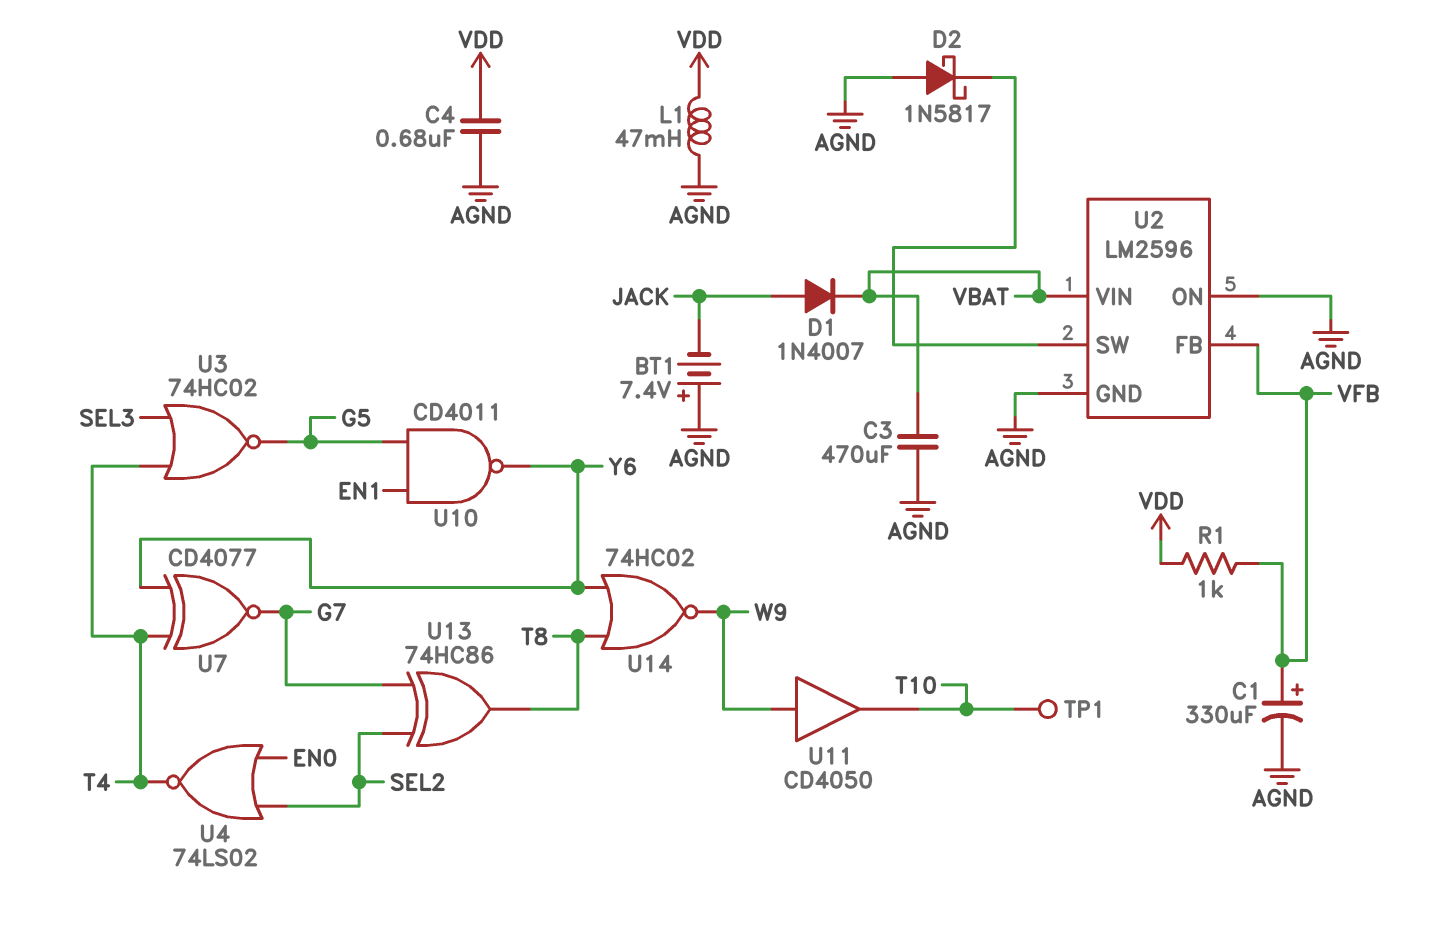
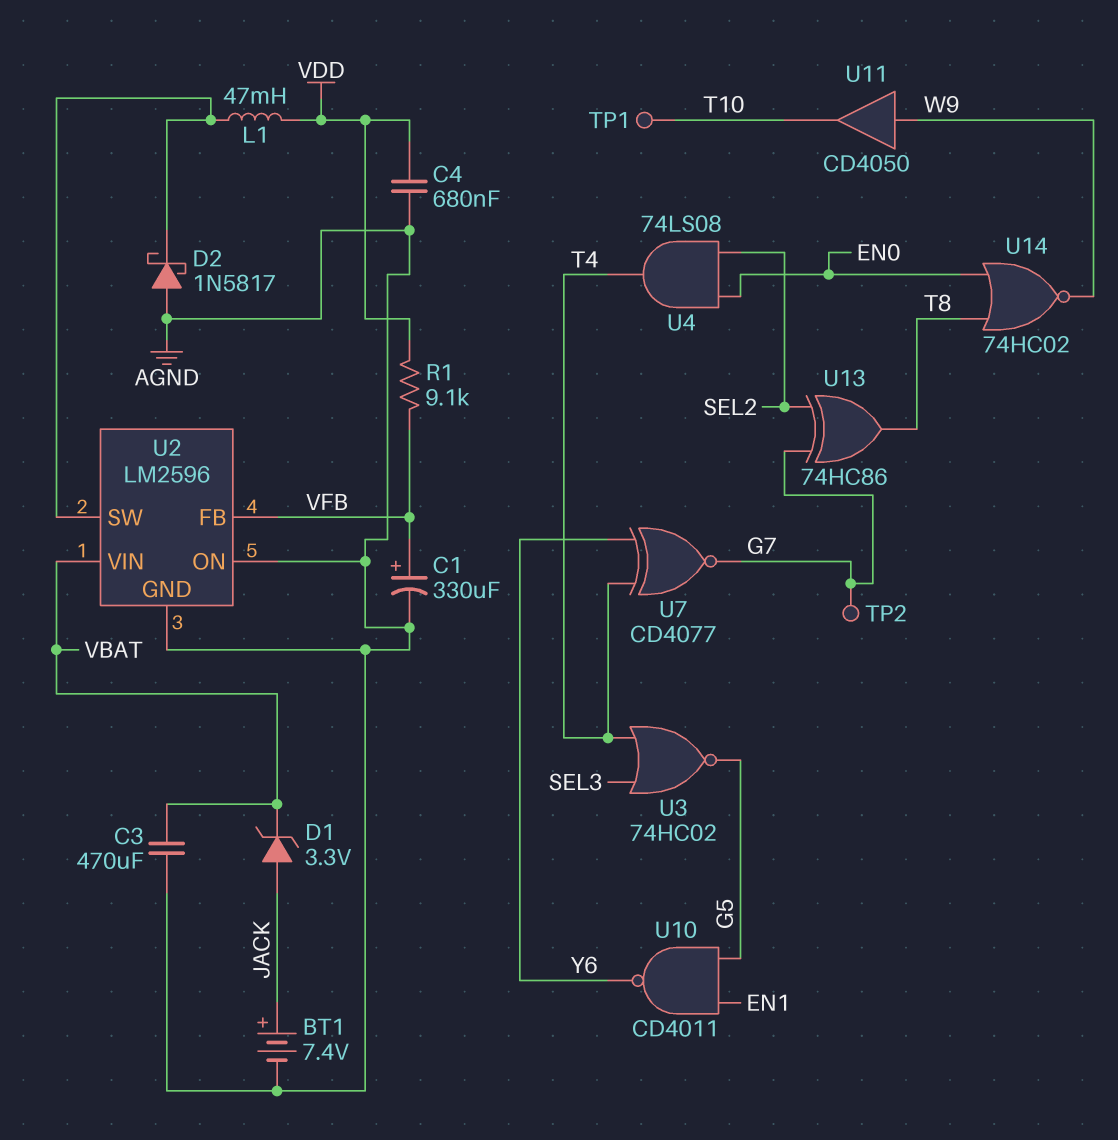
BT1: 7.4V (plus AGND, minus JACK) -> 7.4V (plus JACK, minus AGND)
D1: diode 1N4007 (A JACK, K VBAT) -> zener 3.3V (A JACK, K VBAT)
L1: 47mH (AGND, VDD) -> 47mH (U2/SW, VDD)
R1: 1k (VDD, VFB) -> 9.1k (VDD, VFB)
TP2: none -> test point (G7)
U4: NOR 74LS02 (in EN0, in SEL2, out T4) -> AND 74LS08 (in EN0, in SEL2, out T4)
U14: NOR 74HC02 (in T8, in Y6, out W9) -> NOR 74HC02 (in EN0, in T8, out W9)

